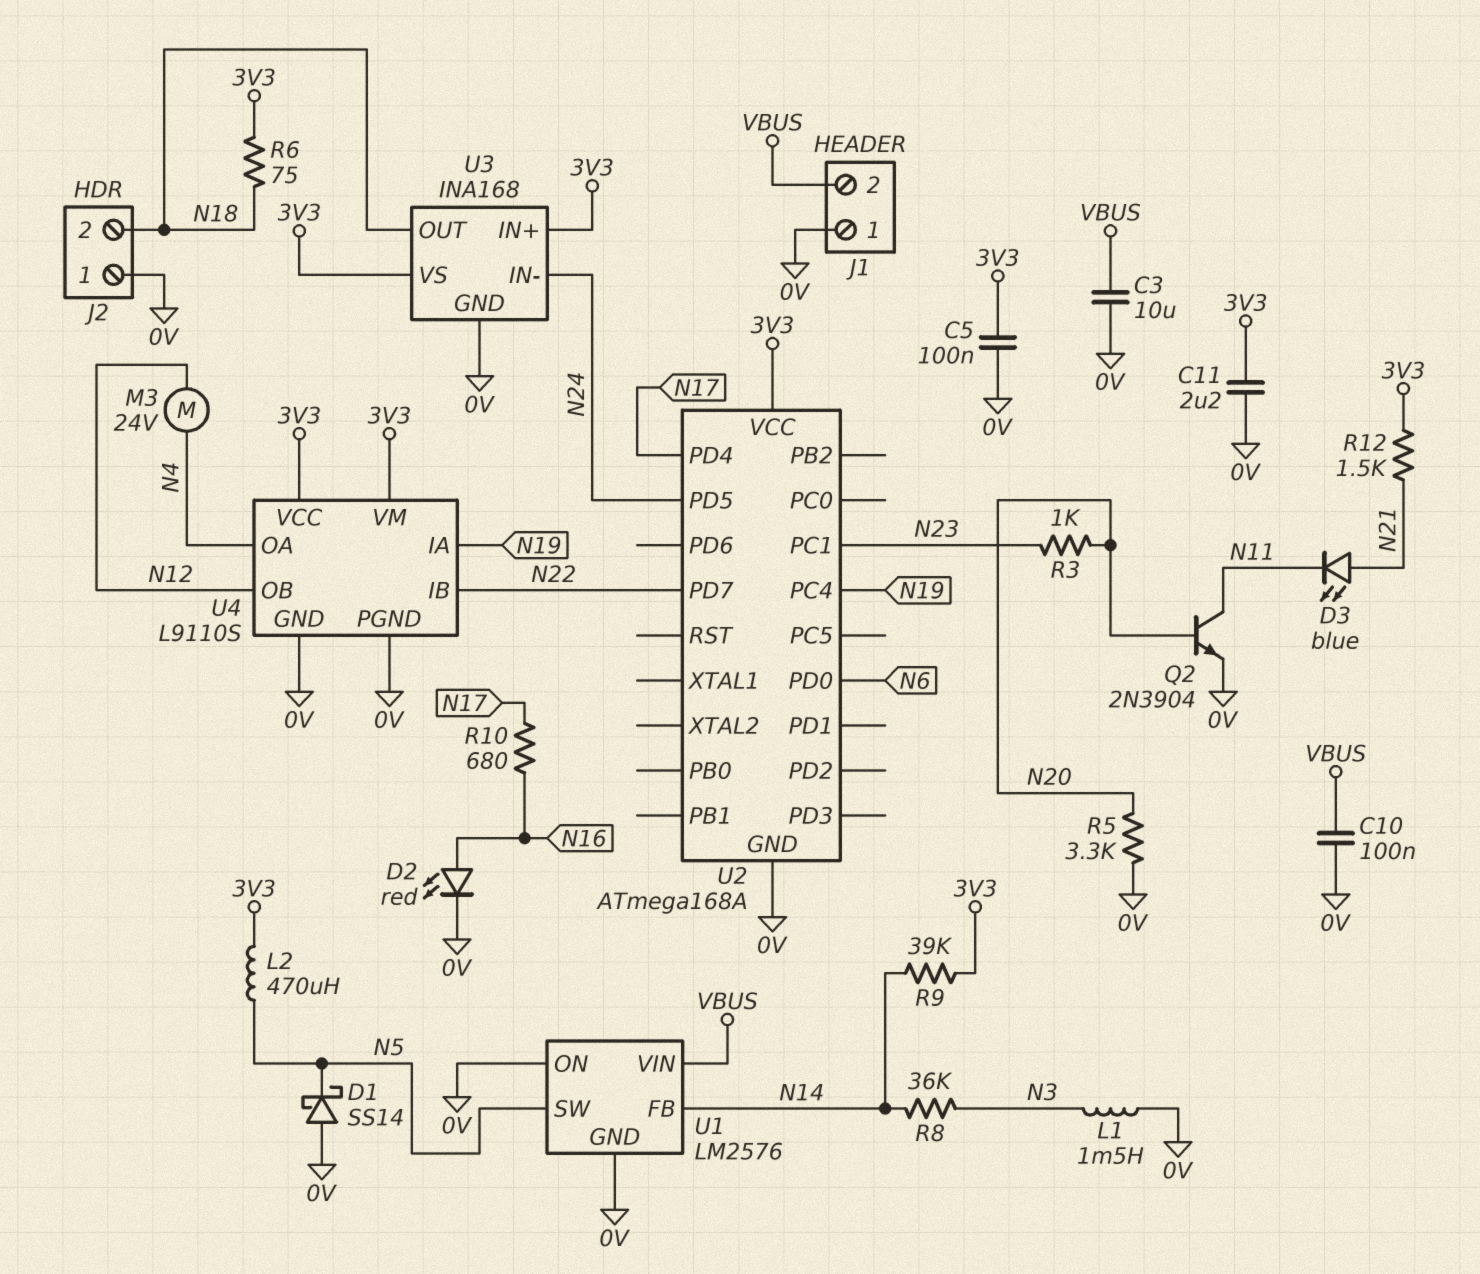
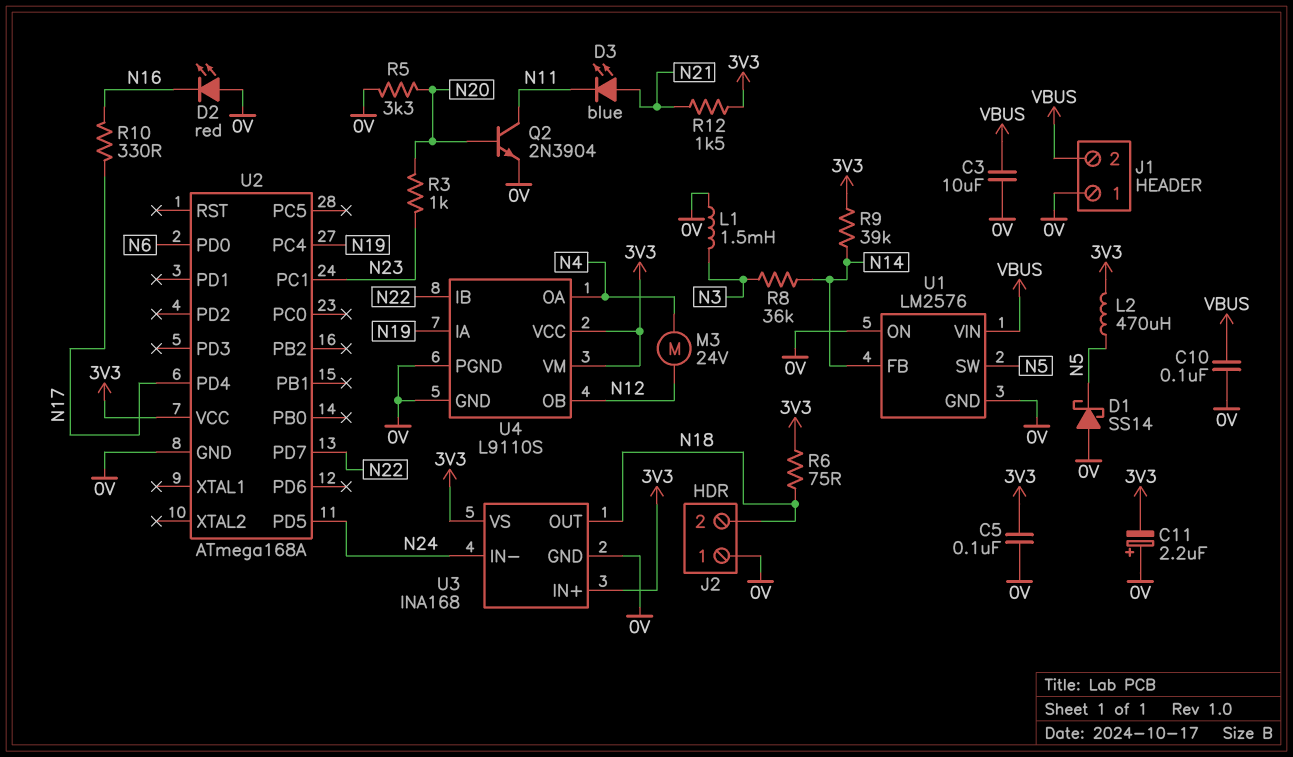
C11: 2.2uF (0V, 3V3) -> 2.2uF (plus 0V, minus 3V3)
D2: LED red (A N16, K 0V) -> LED red (A 0V, K N16)
R10: 680 (N16, N17) -> 330 (N16, N17)

